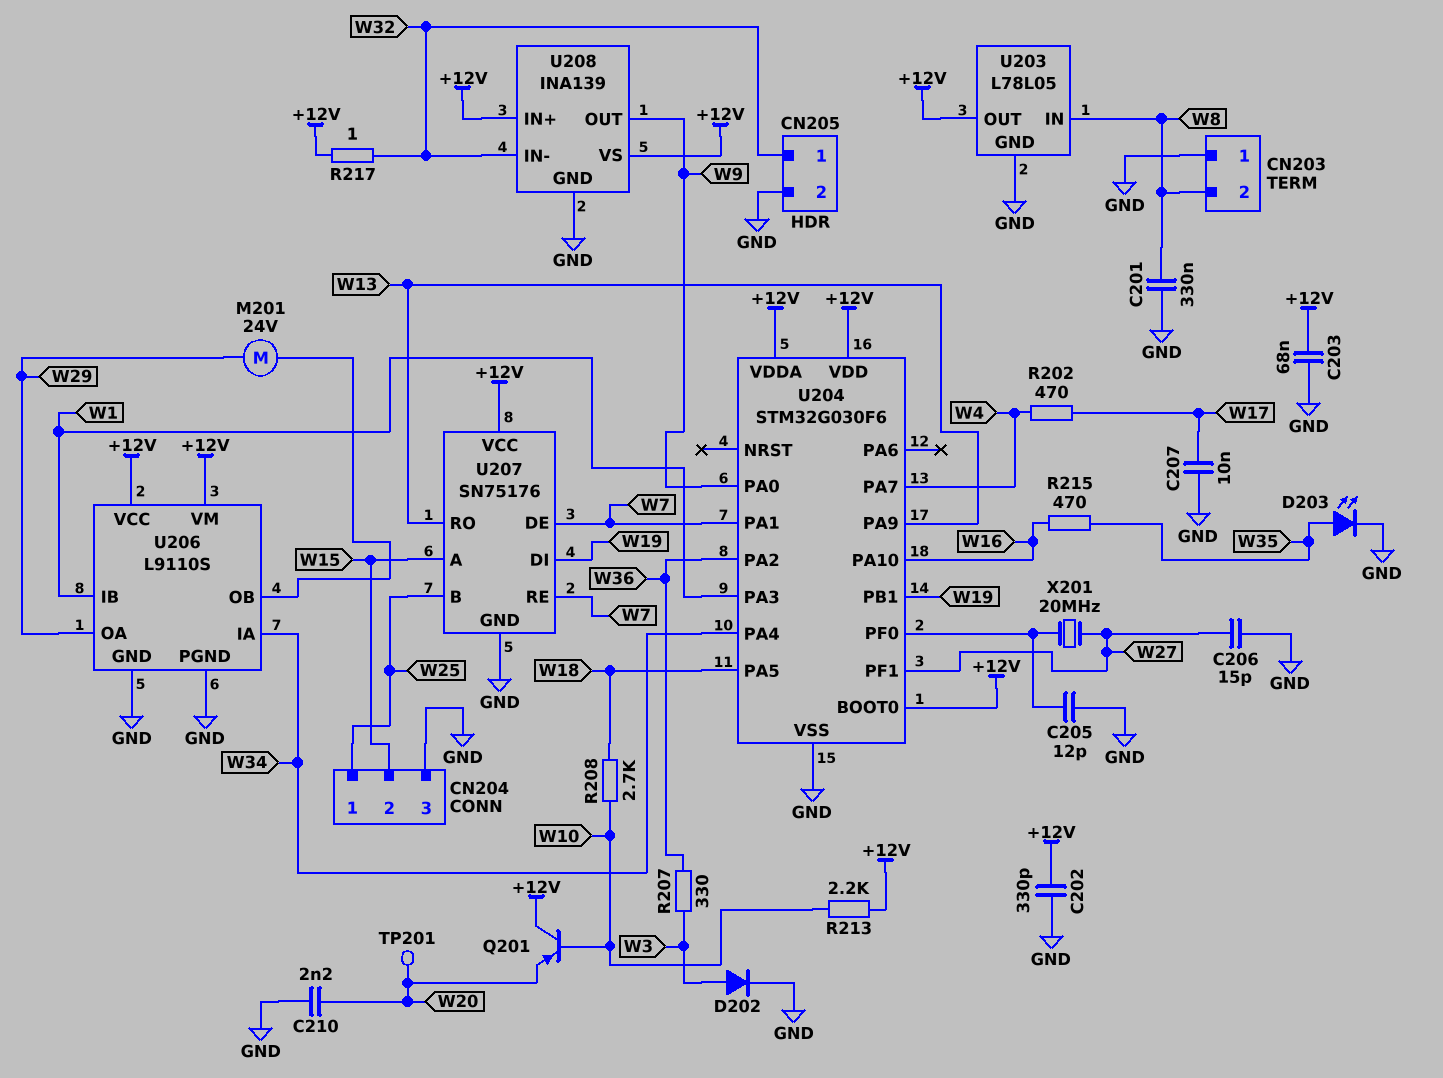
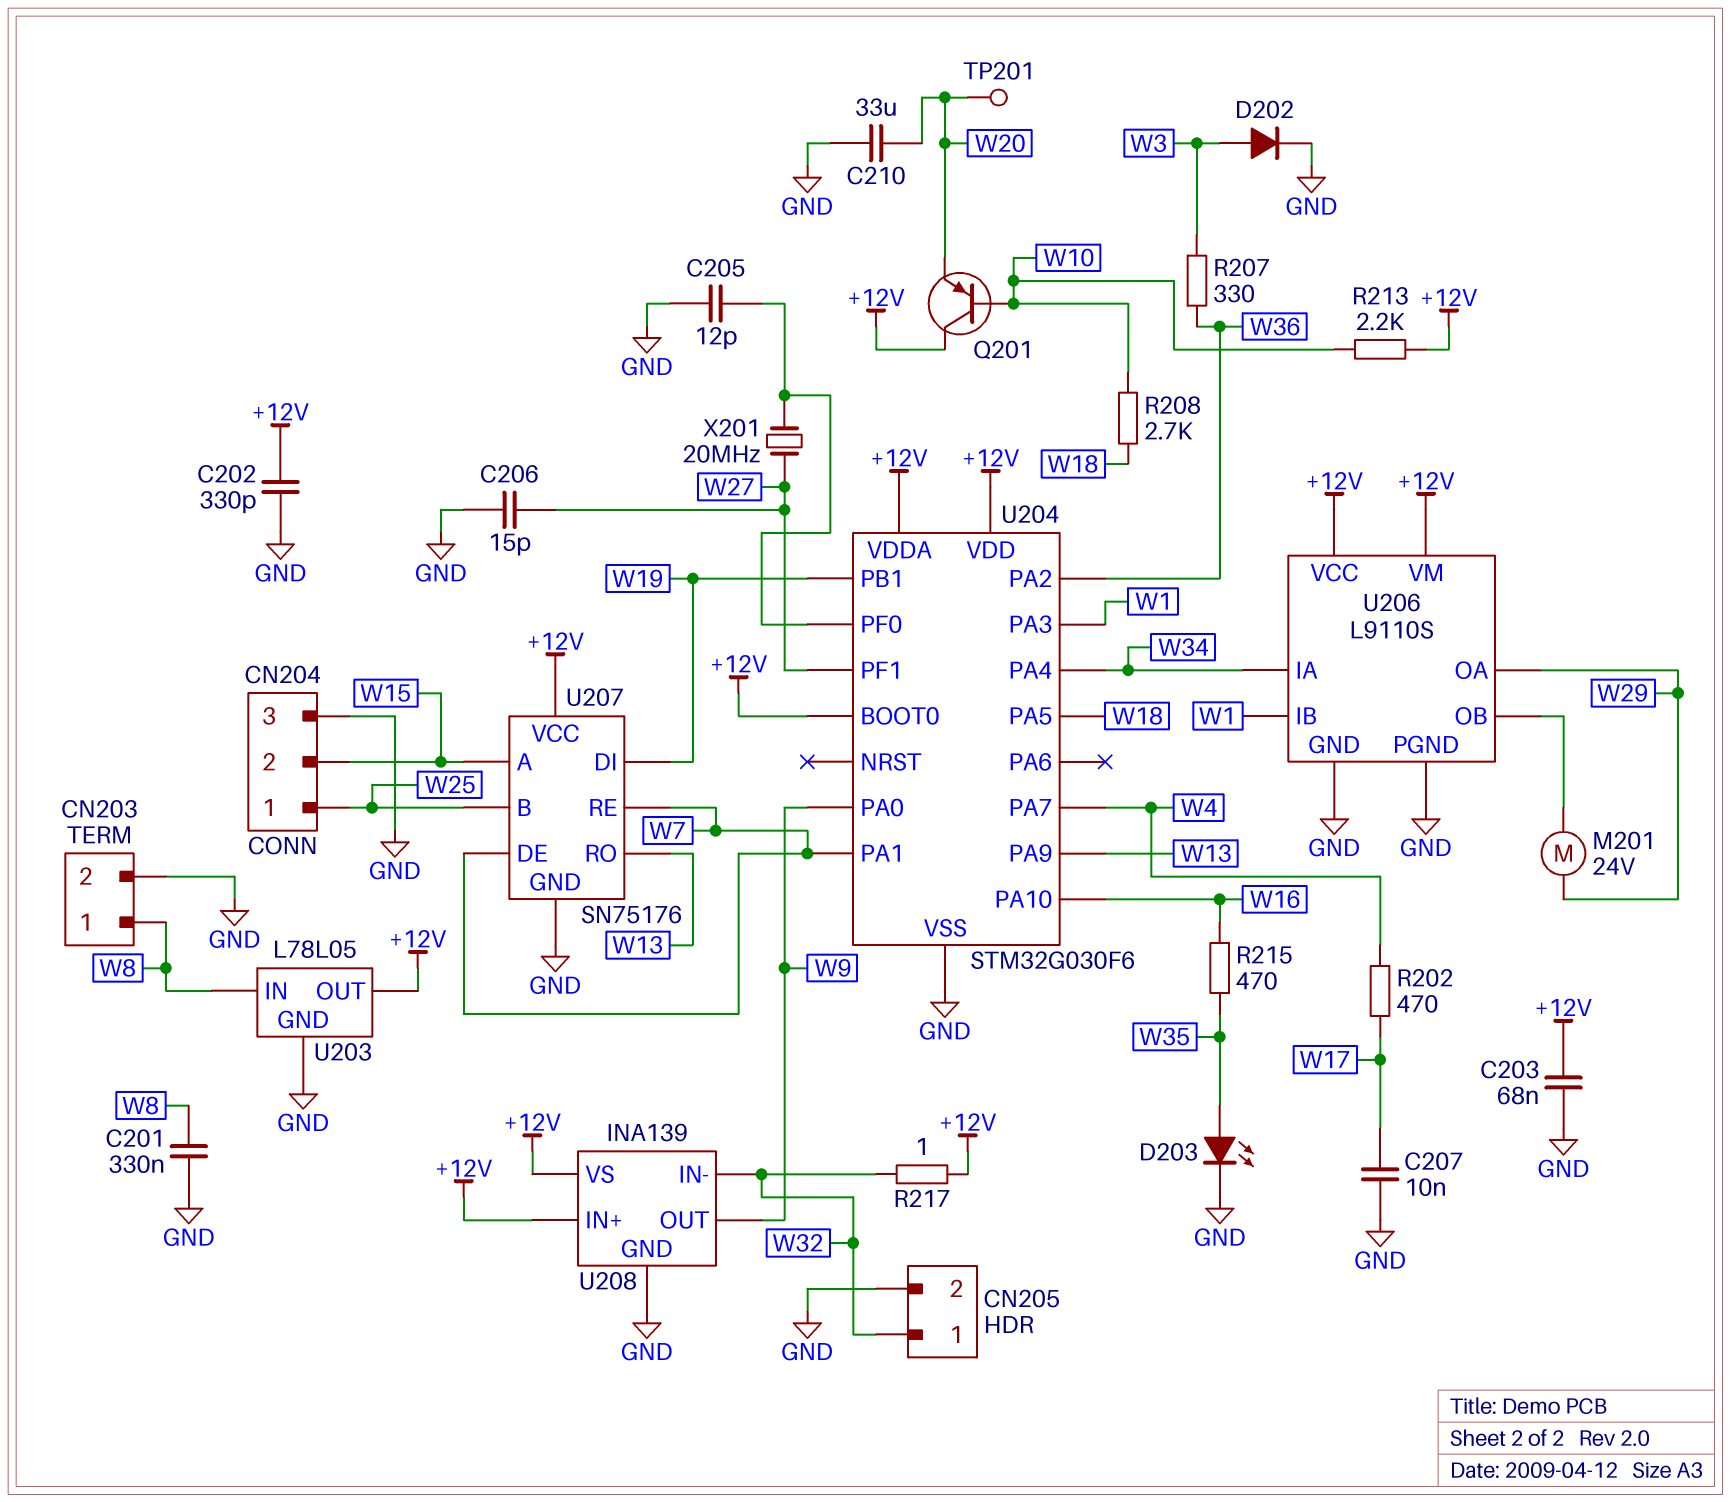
C210: 2.2nF (GND, W20) -> 33uF (GND, W20)
CN203 pin 1: GND -> W8
CN203 pin 2: W8 -> GND

